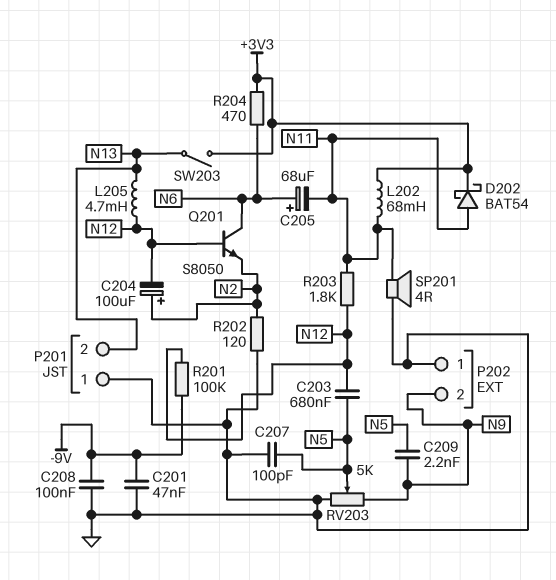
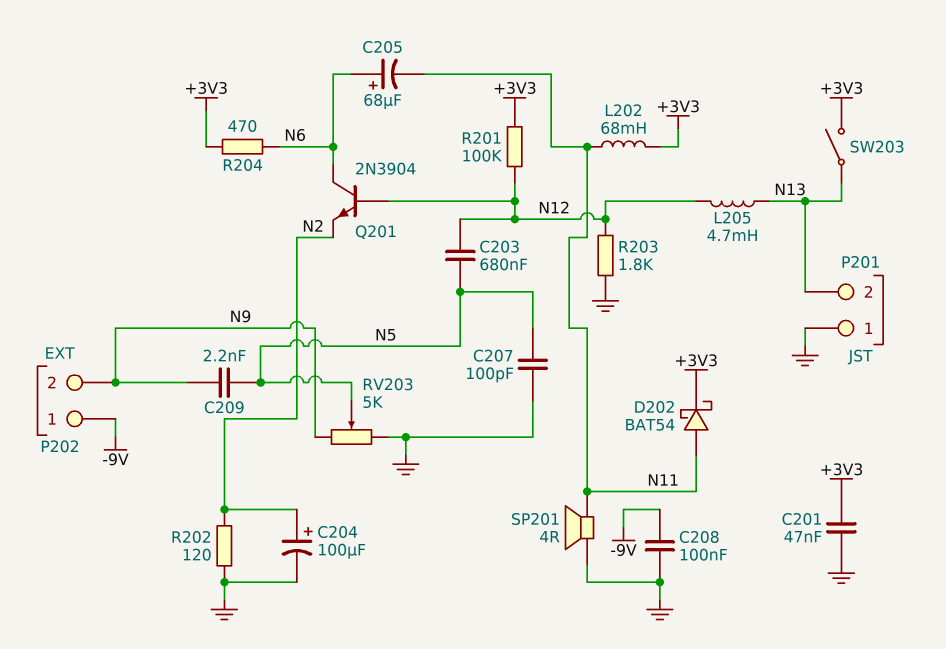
C201: 47nF (-9V, GND) -> 47nF (+3V3, GND)
C204: 100uF (plus N2, minus N12) -> 100uF (plus N2, minus GND)
P202 pin 1: GND -> -9V
Q201: NPN S8050 (B N12, C N6, E N2) -> NPN 2N3904 (B N12, C N6, E N2)
R201: 100k (-9V, N12) -> 100k (+3V3, N12)
R203: 1.8k (N11, N12) -> 1.8k (GND, N12)

